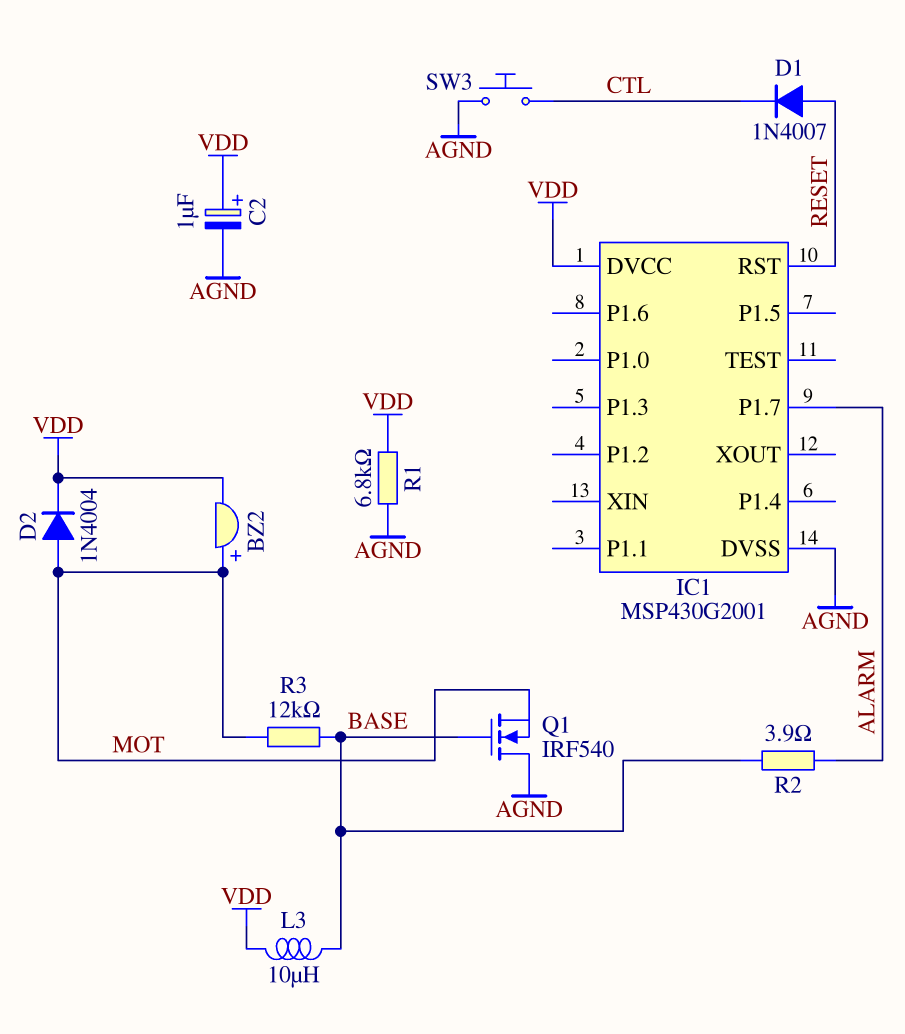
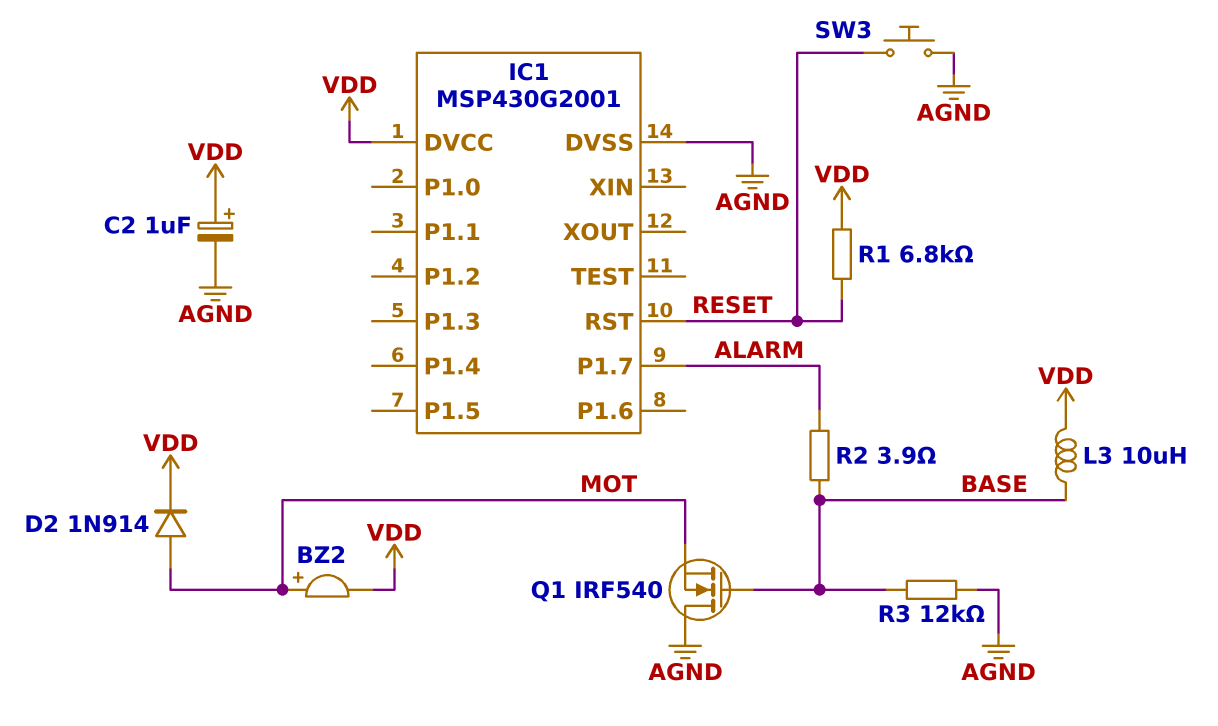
D1: diode 1N4007 (A RESET, K CTL) -> none
D2: diode 1N4004 (A MOT, K VDD) -> diode 1N914 (A MOT, K VDD)
R1: 6.8k (AGND, VDD) -> 6.8k (RESET, VDD)
R3: 12k (BASE, MOT) -> 12k (AGND, BASE)
SW3: button (AGND, CTL) -> button (AGND, RESET)

